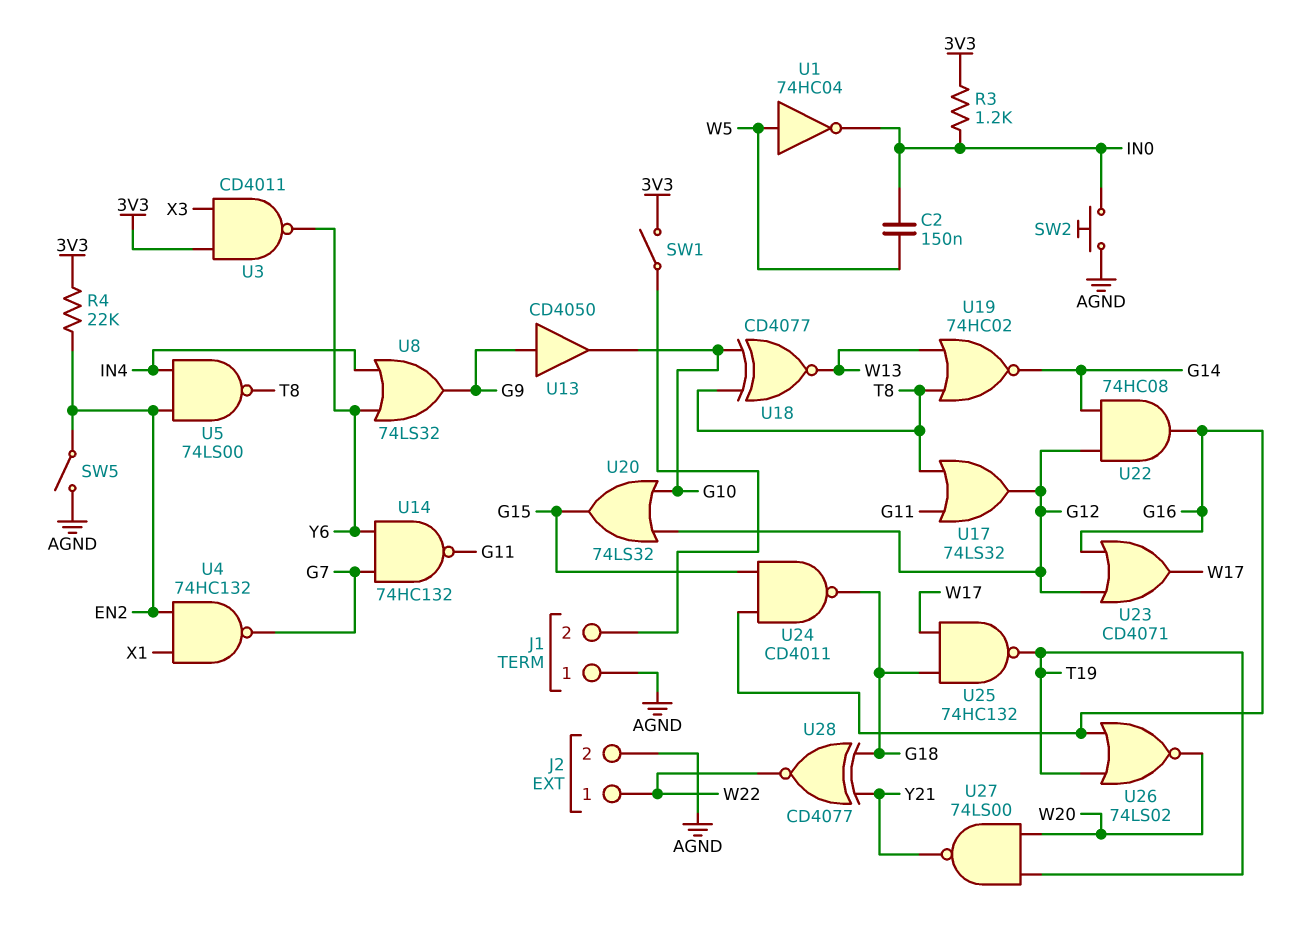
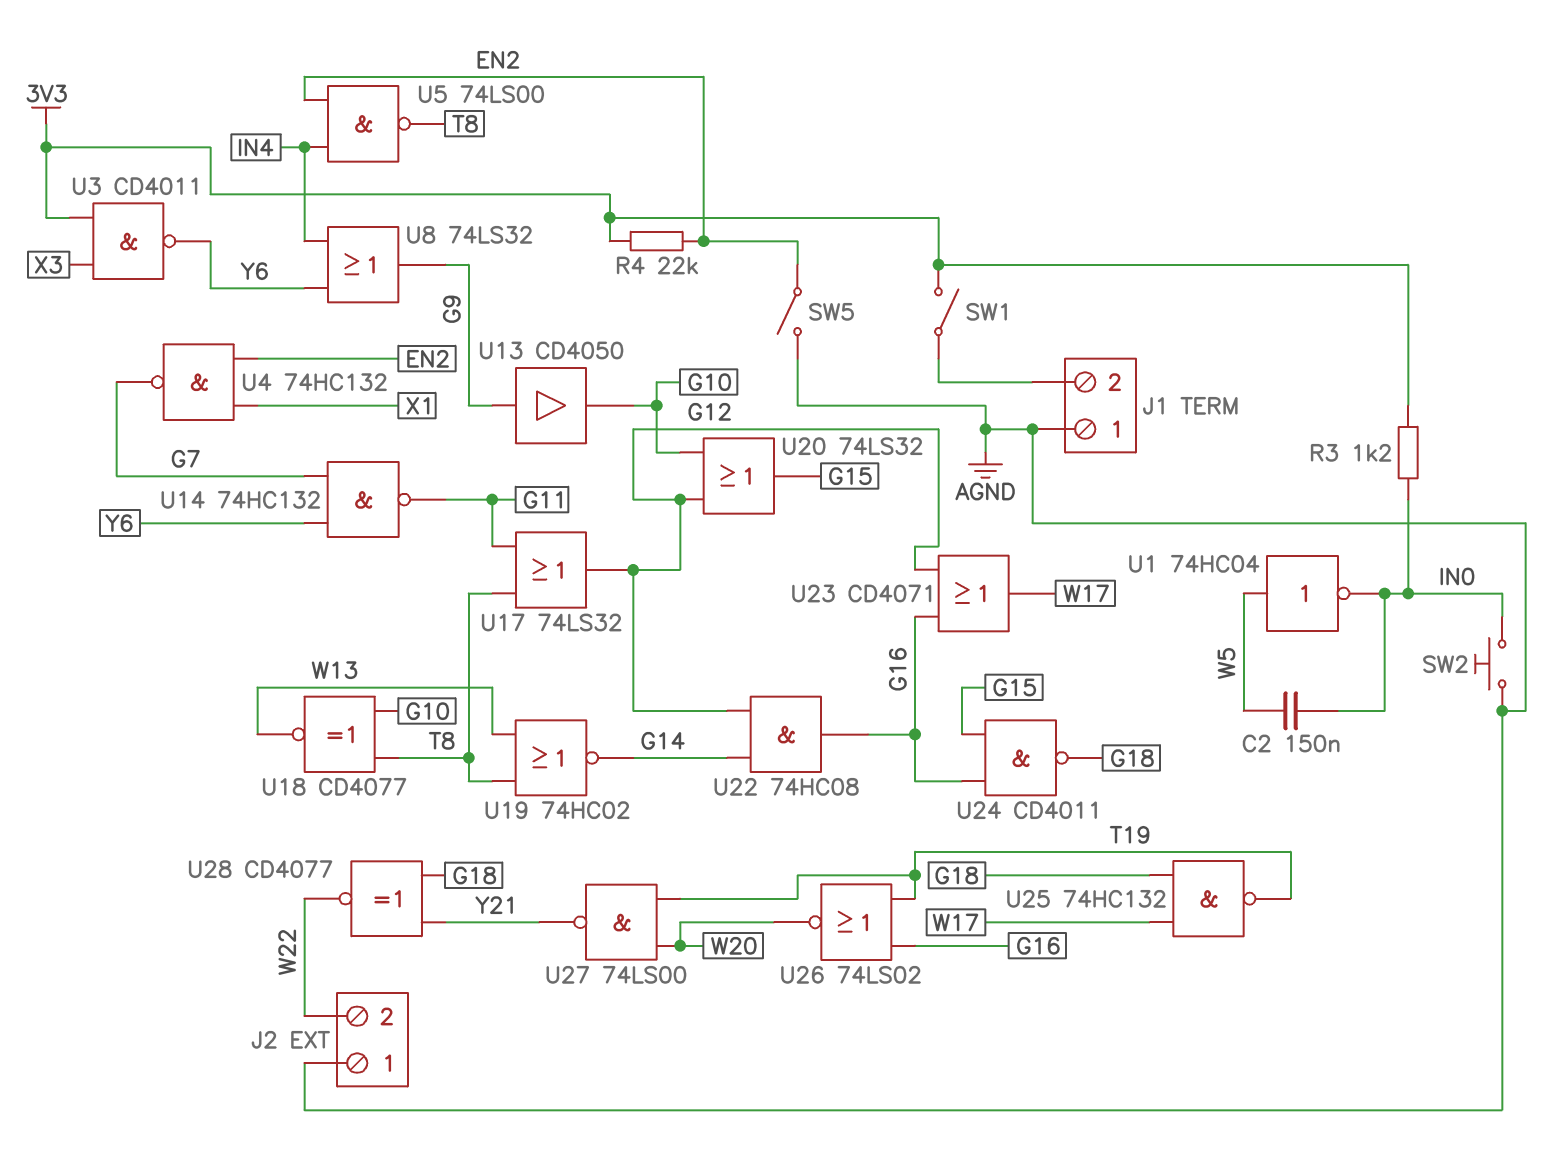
J2 pin 1: W22 -> AGND
J2 pin 2: AGND -> W22

